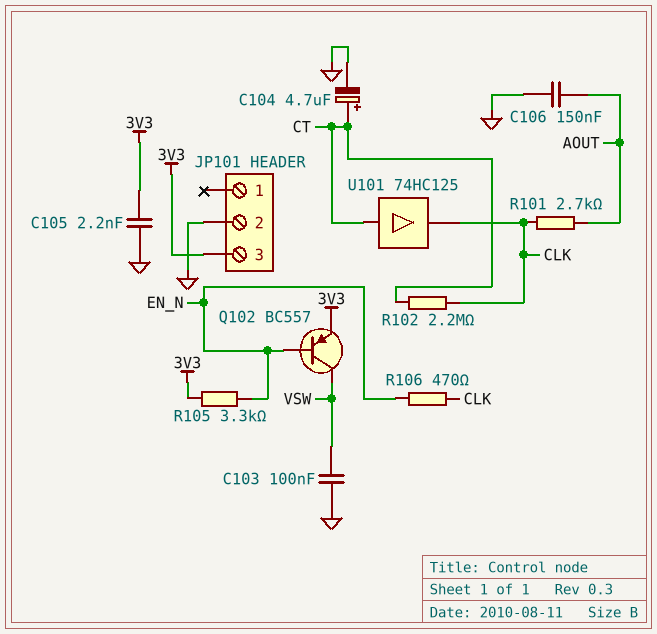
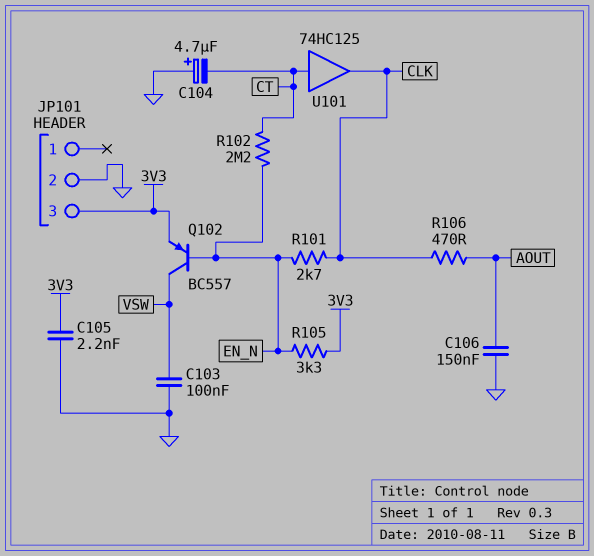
C104: 4.7uF (plus CT, minus GND) -> 4.7uF (plus GND, minus CT)
R101: 2.7k (AOUT, CLK) -> 2.7k (CLK, EN_N)
R102: 2.2M (CLK, CT) -> 2.2M (CT, EN_N)
R106: 470 (CLK, EN_N) -> 470 (AOUT, CLK)

